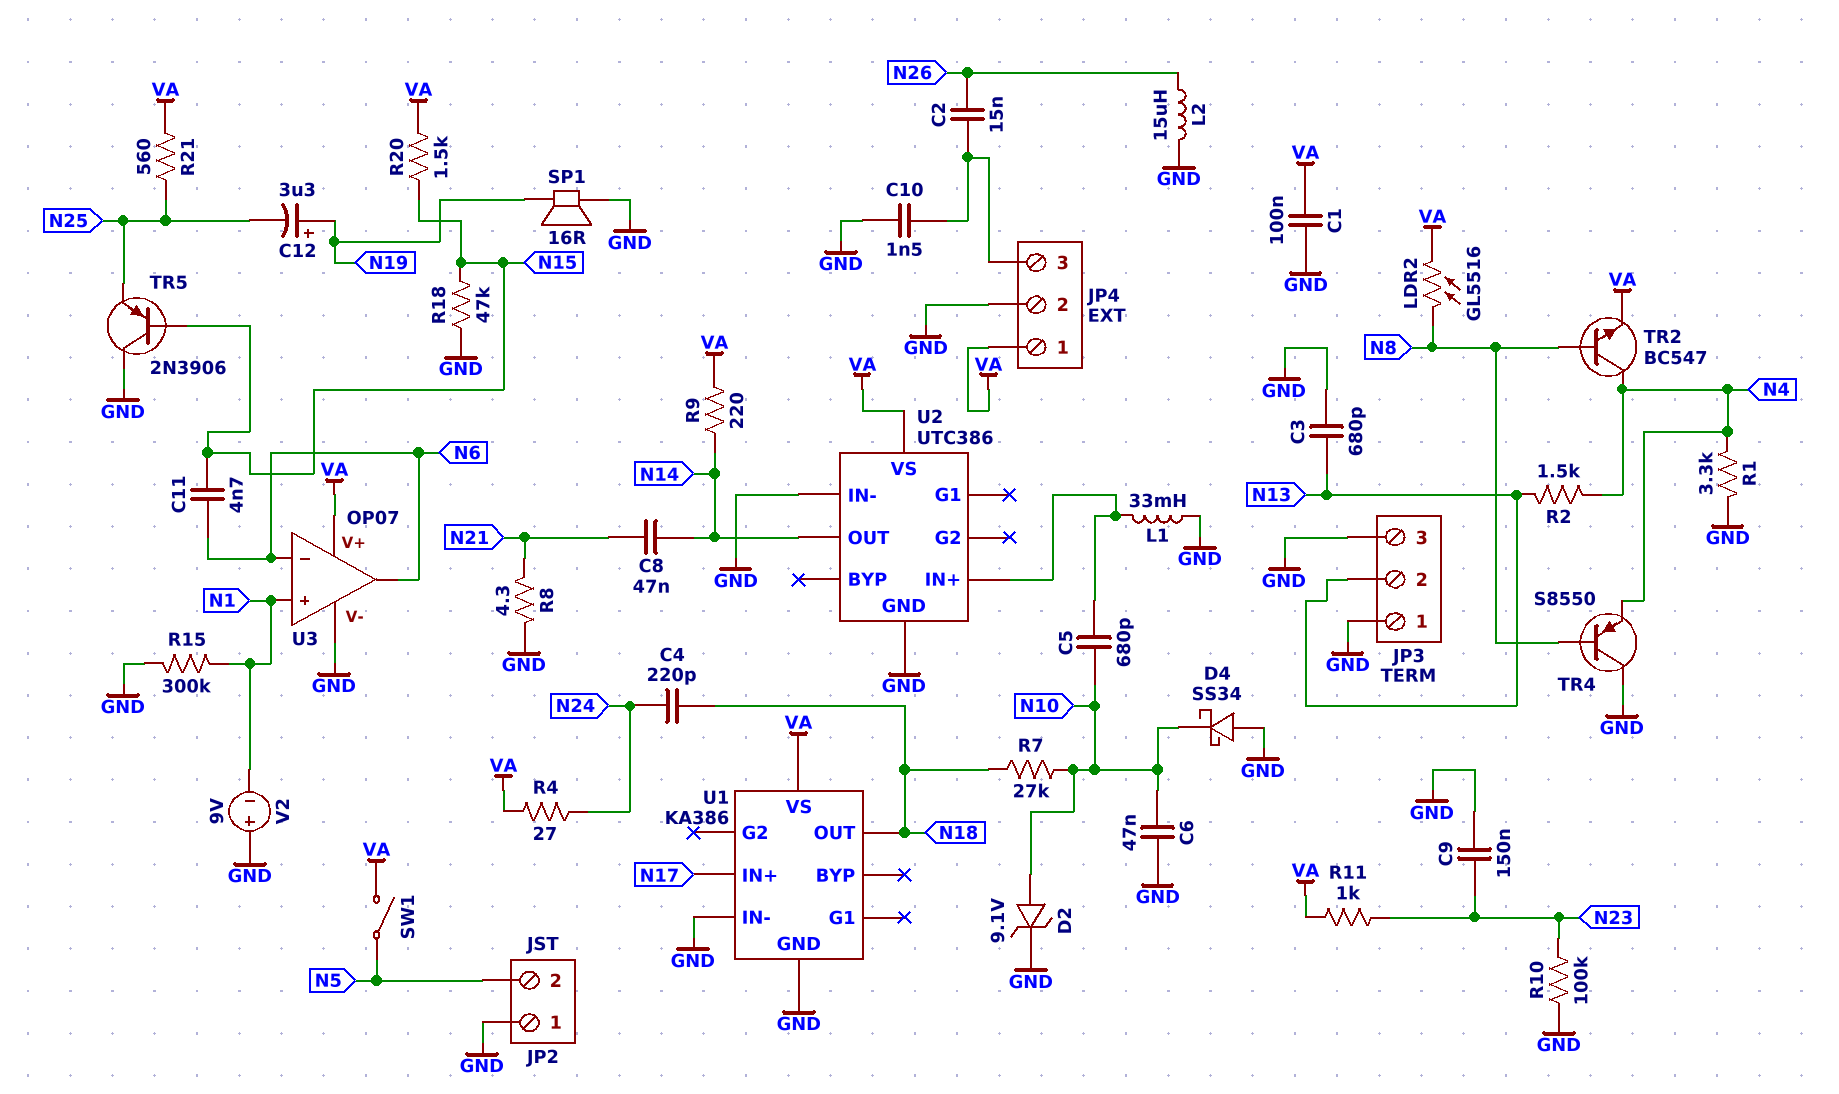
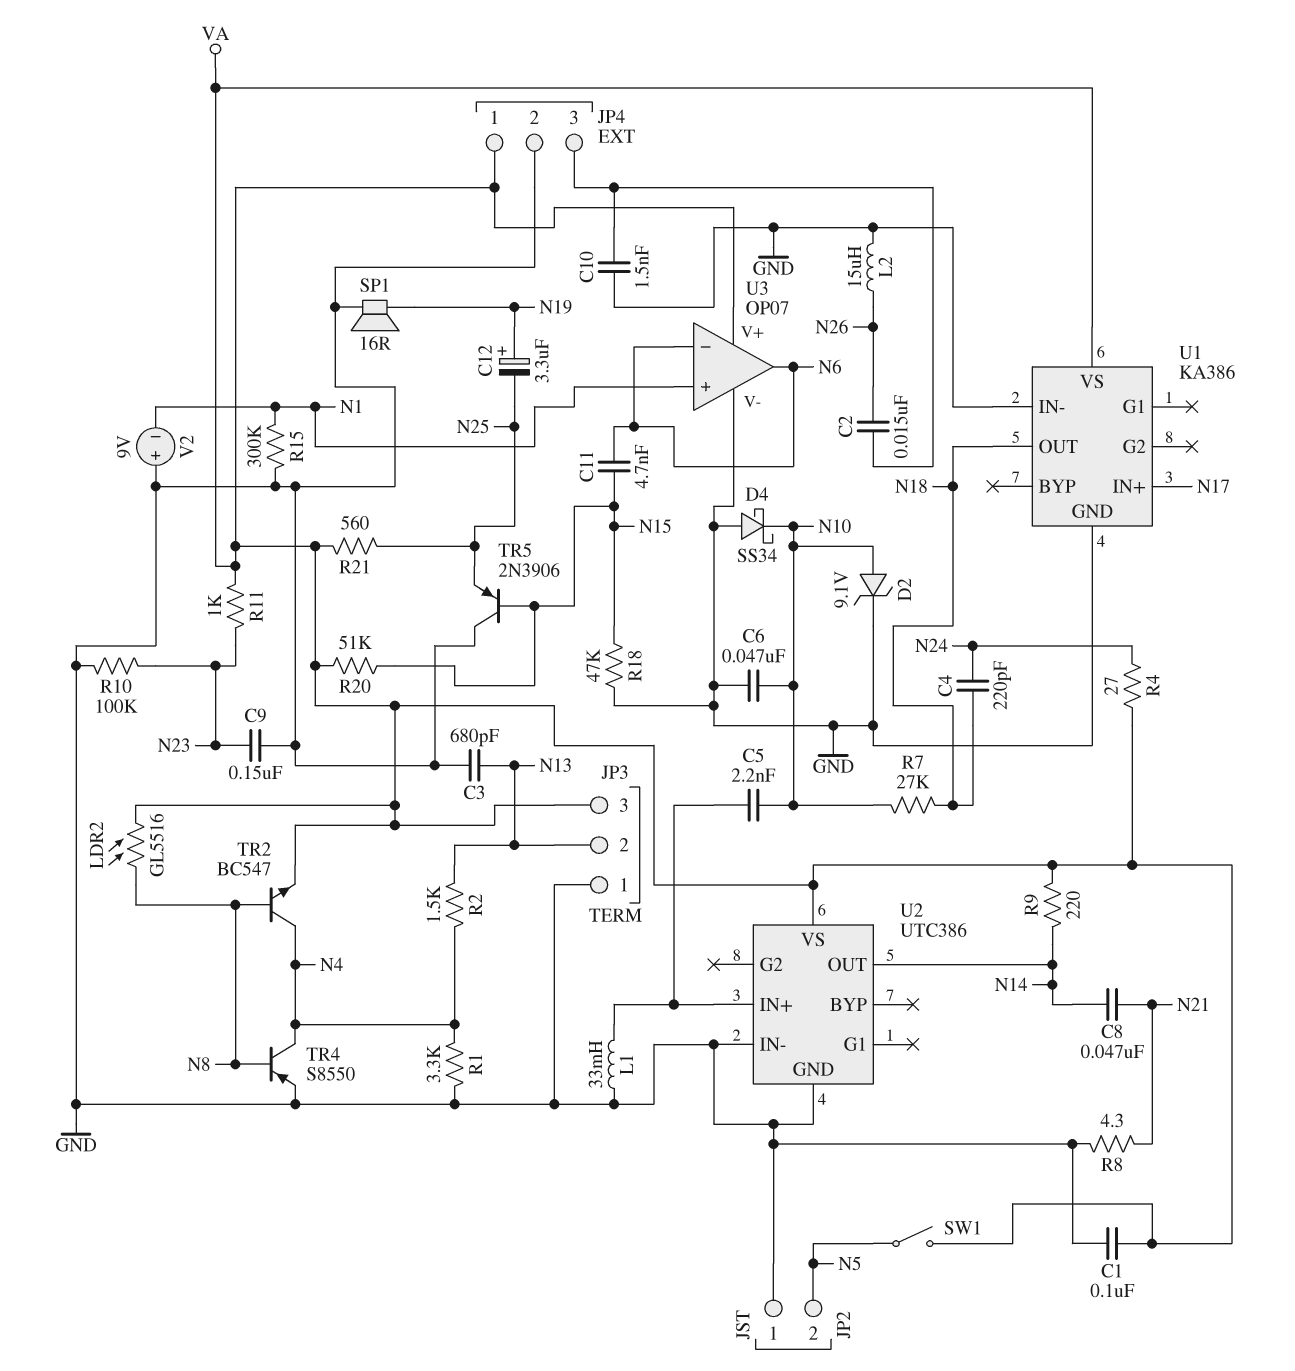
C5: 680pF (N10, U2/IN+) -> 2.2nF (N10, U2/IN+)
JP3 pin 3: GND -> VA
R20: 1.5k (N15, VA) -> 51k (N15, VA)
TR4: PNP S8550 (B N8, C GND, E N4) -> PNP S8550 (B N8, C N4, E GND)

